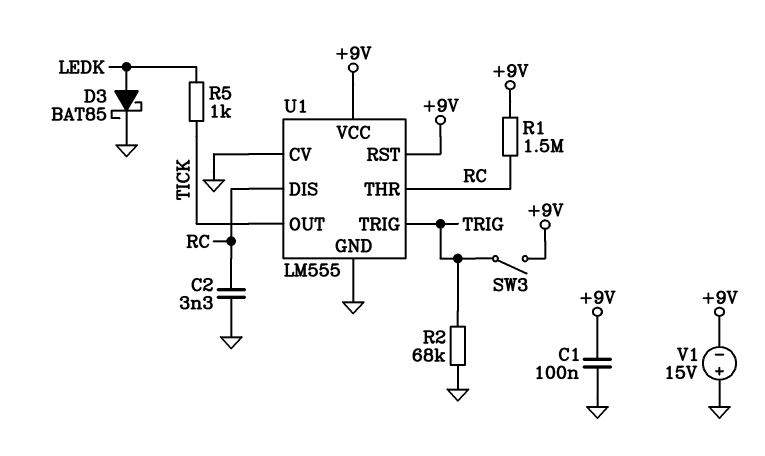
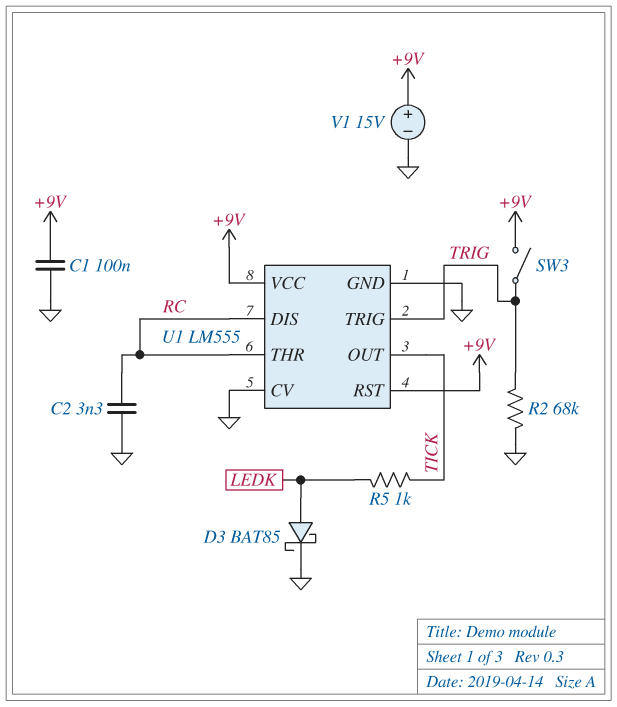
R1: 1.5M (+9V, RC) -> none
V1: 15V (plus GND, minus +9V) -> 15V (plus +9V, minus GND)

